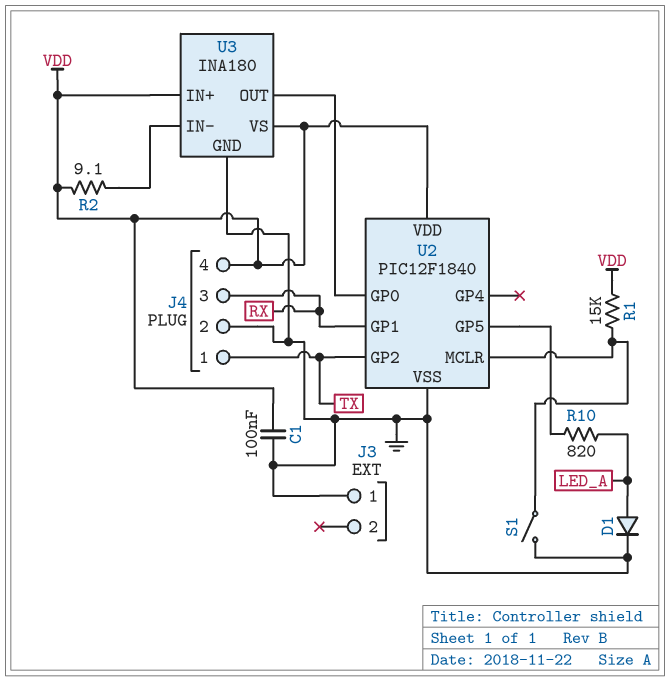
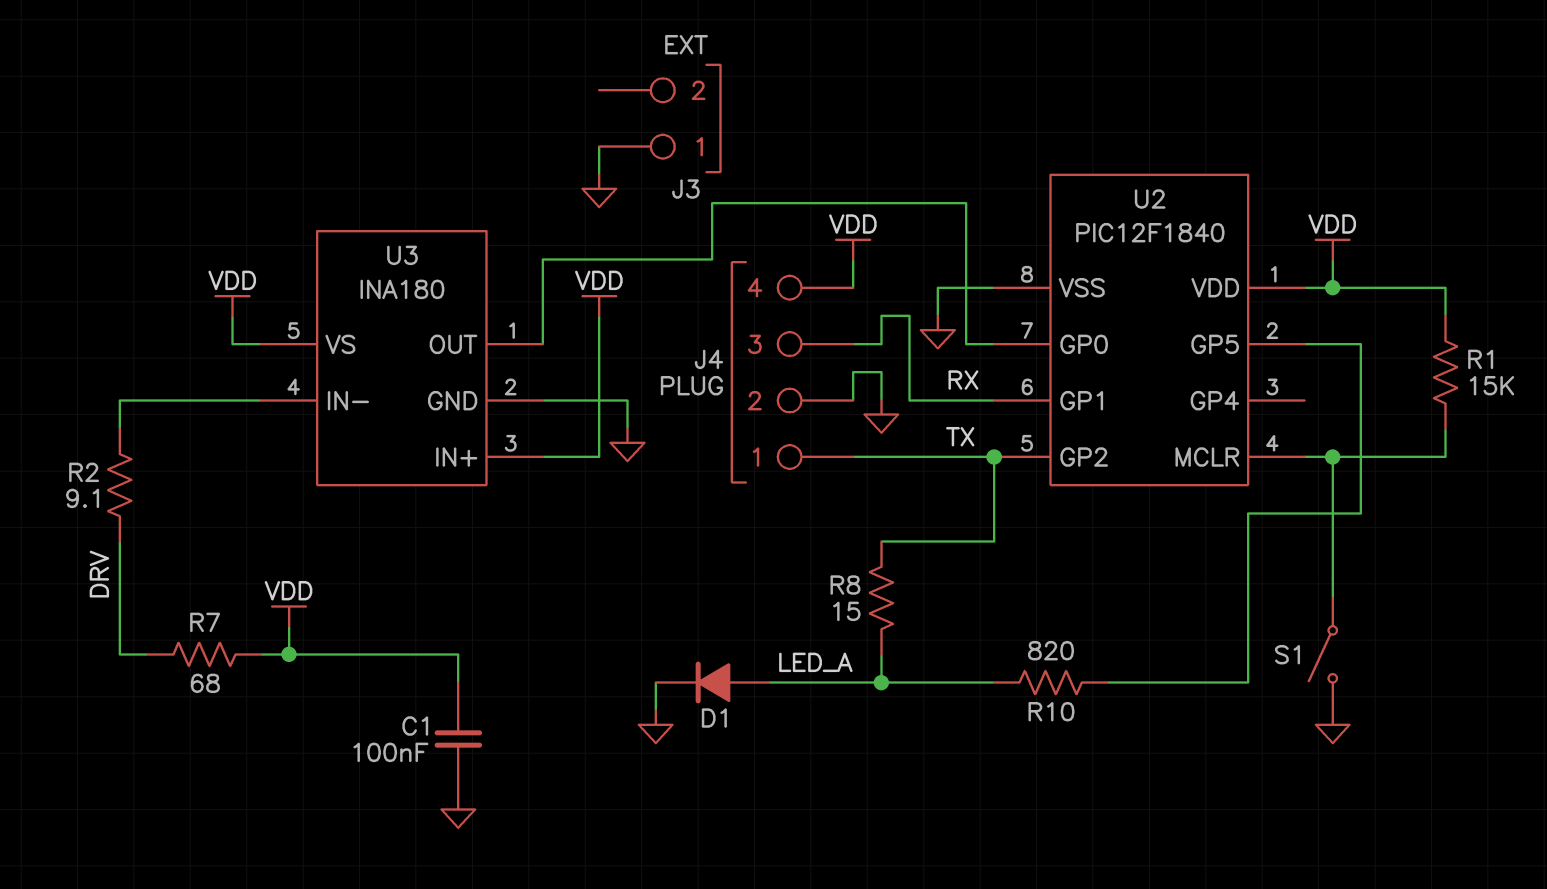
R2: 9.1 (U3/IN-, VDD) -> 9.1 (DRV, U3/IN-)
R7: none -> 68 (DRV, VDD)
R8: none -> 15 (LED_A, TX)

